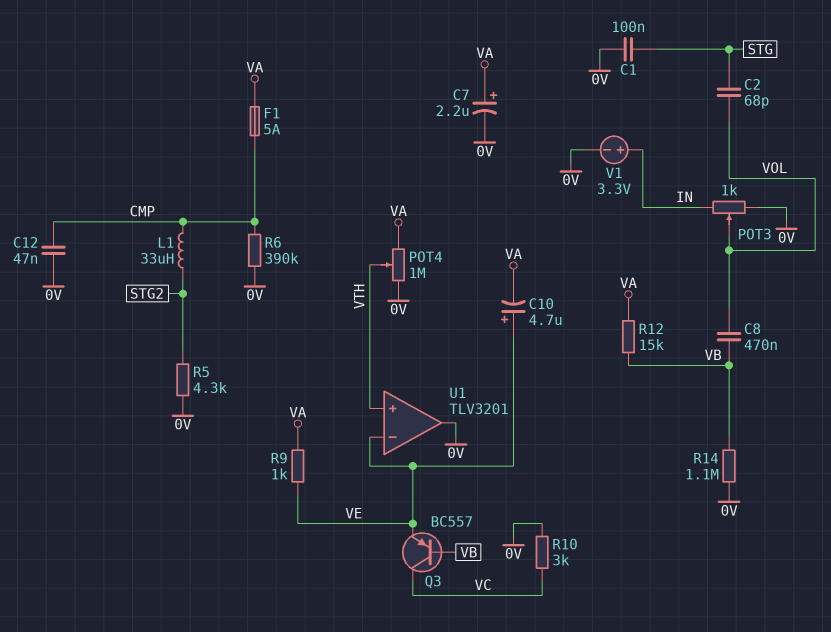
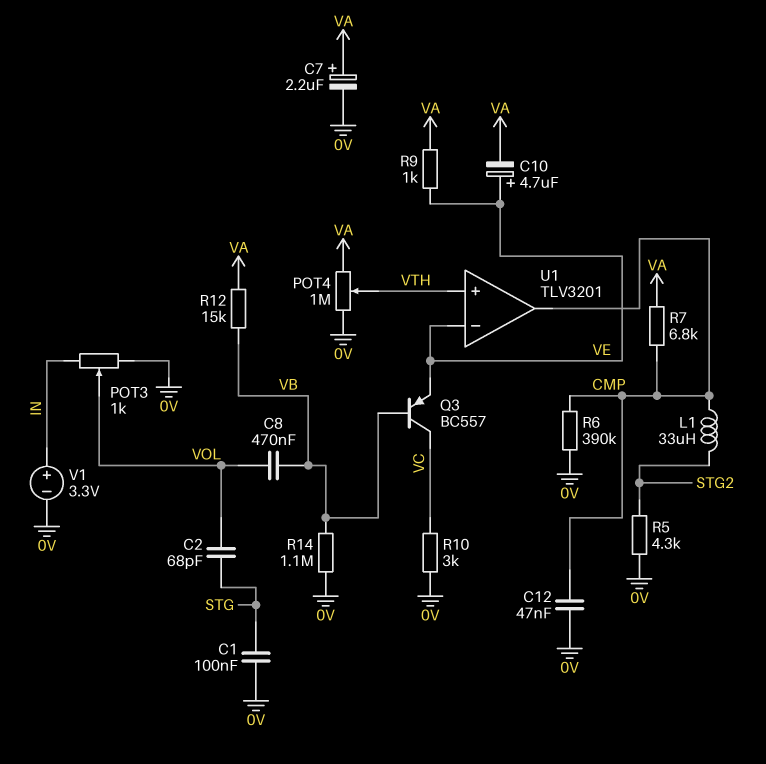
F1: 5A (CMP, VA) -> none
R7: none -> 6.8k (CMP, VA)
U1 pin out: 0V -> CMP

